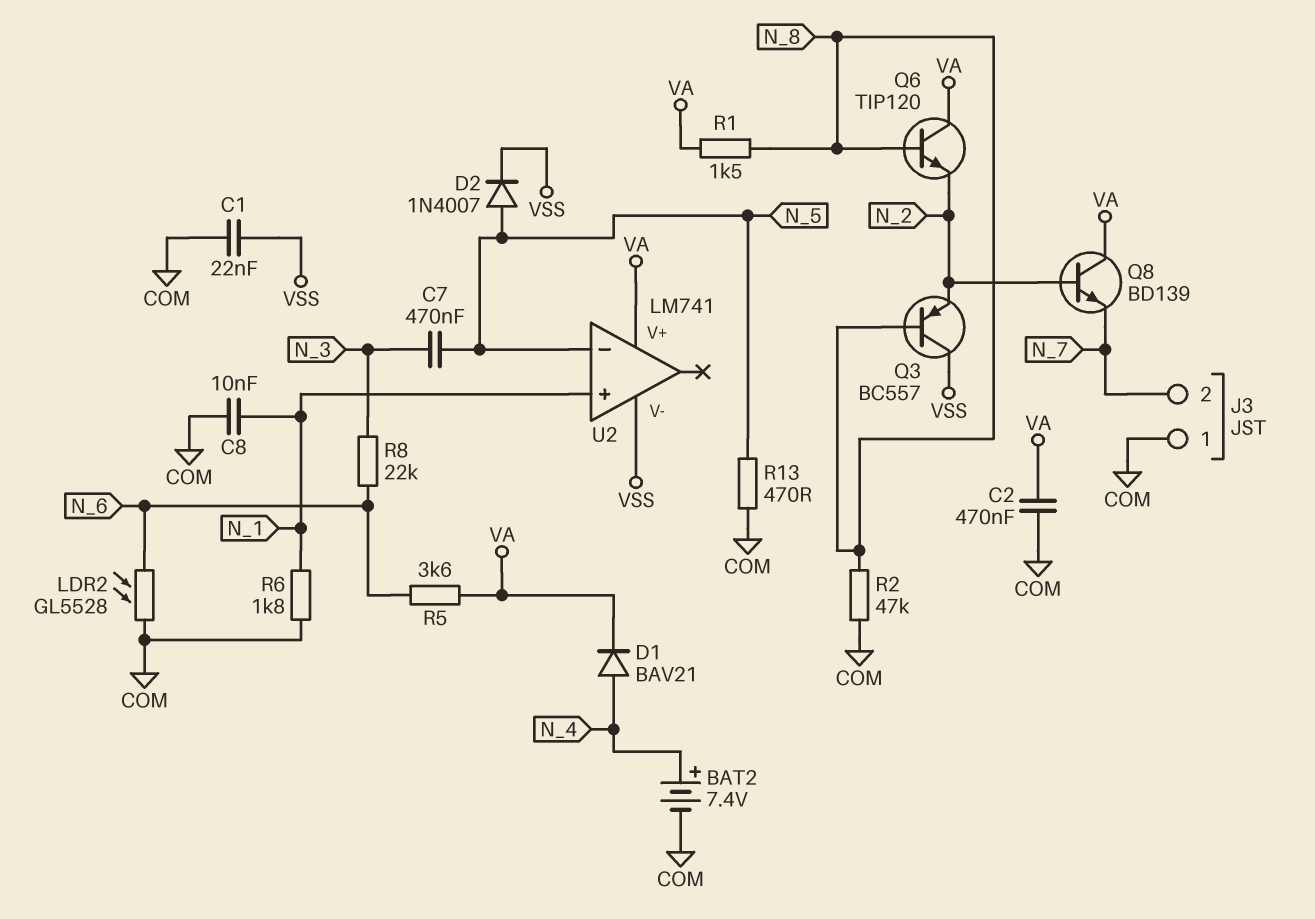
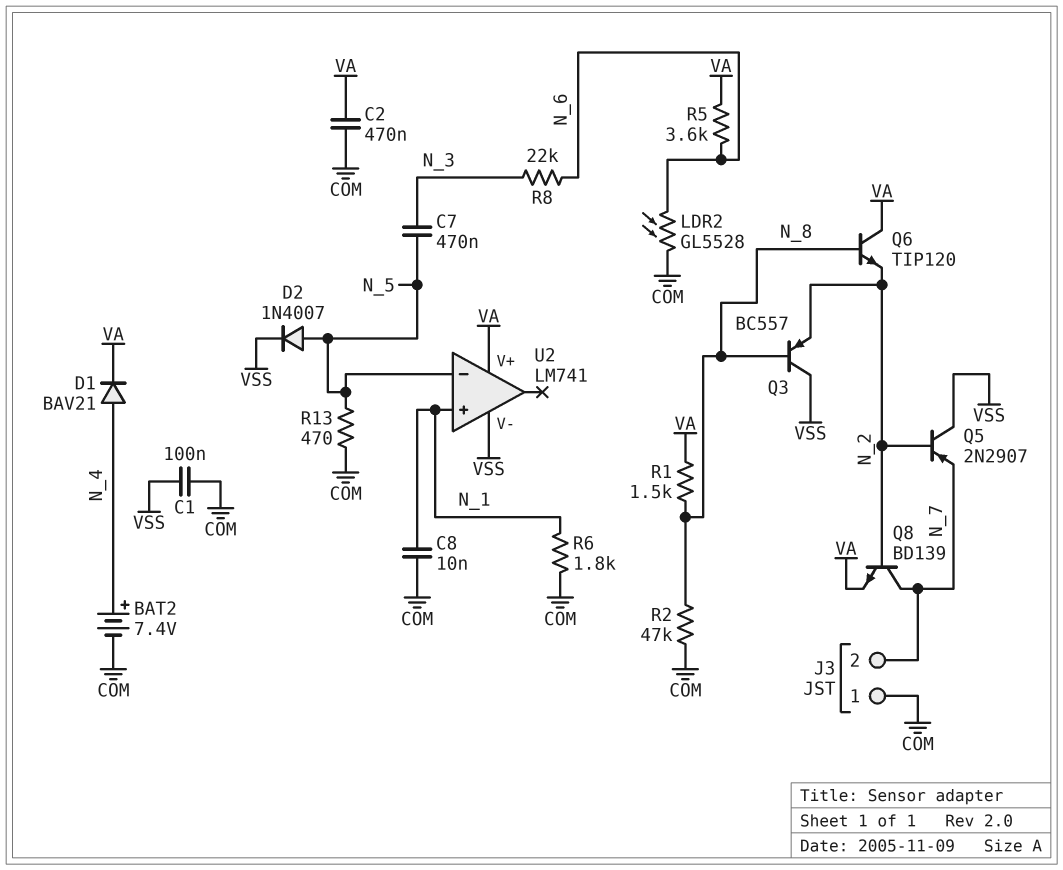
C1: 22nF (COM, VSS) -> 100nF (COM, VSS)
Q5: none -> PNP 2N2907 (B N_2, C VSS, E N_7)
Q8: NPN BD139 (B N_2, C VA, E N_7) -> NPN BD139 (B N_2, C N_7, E VA)

